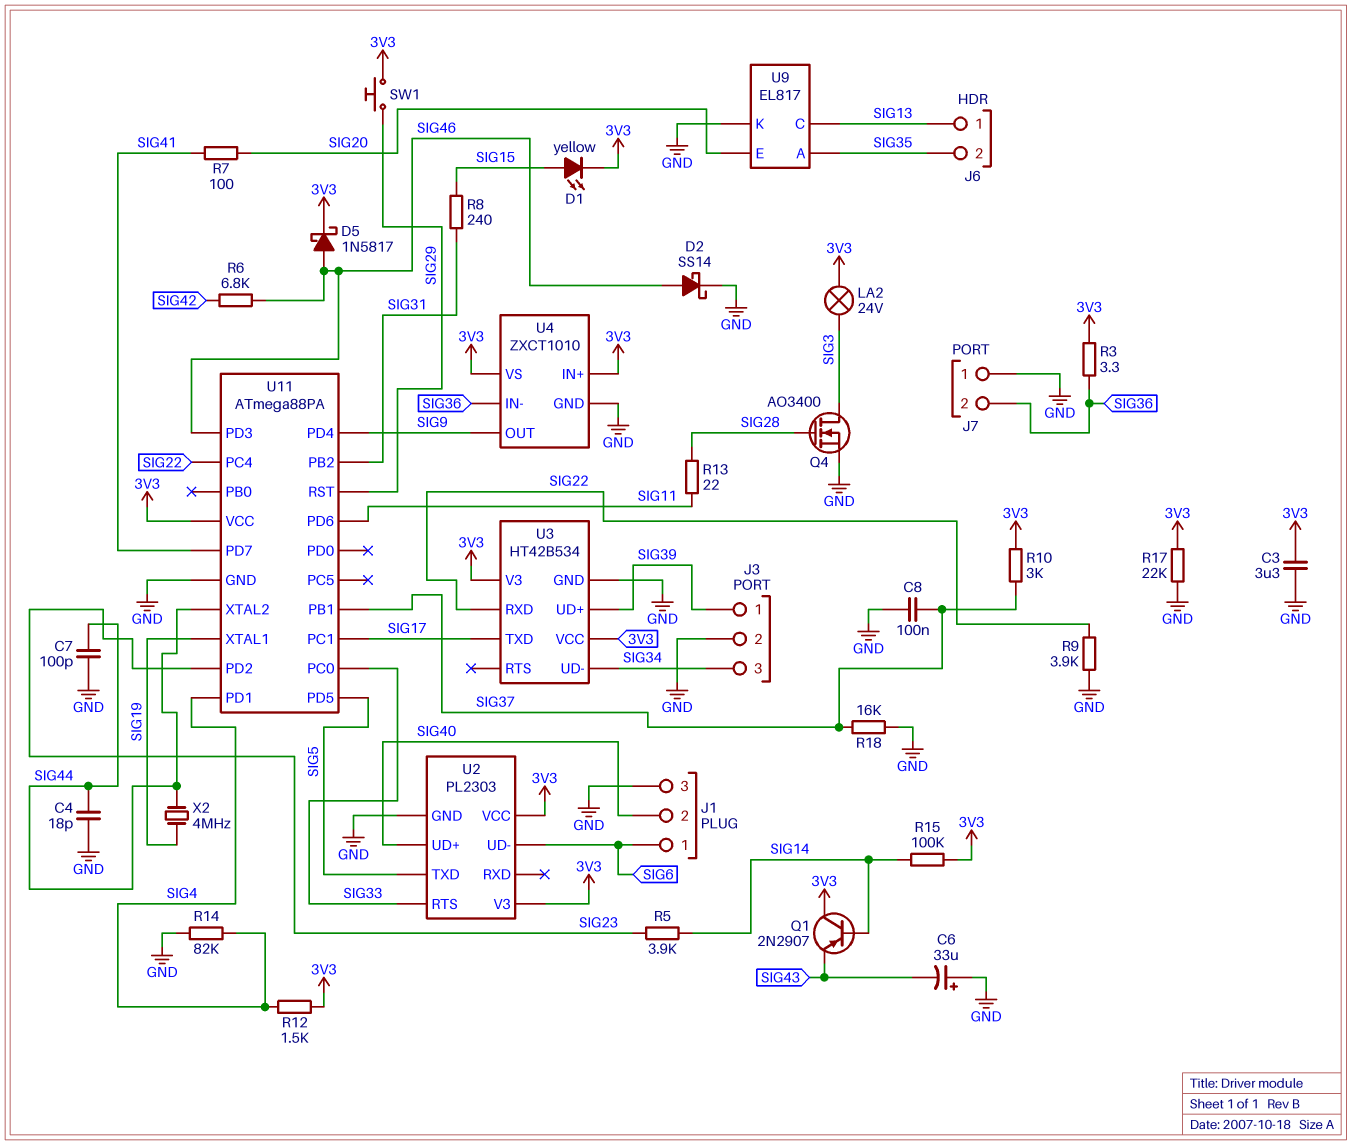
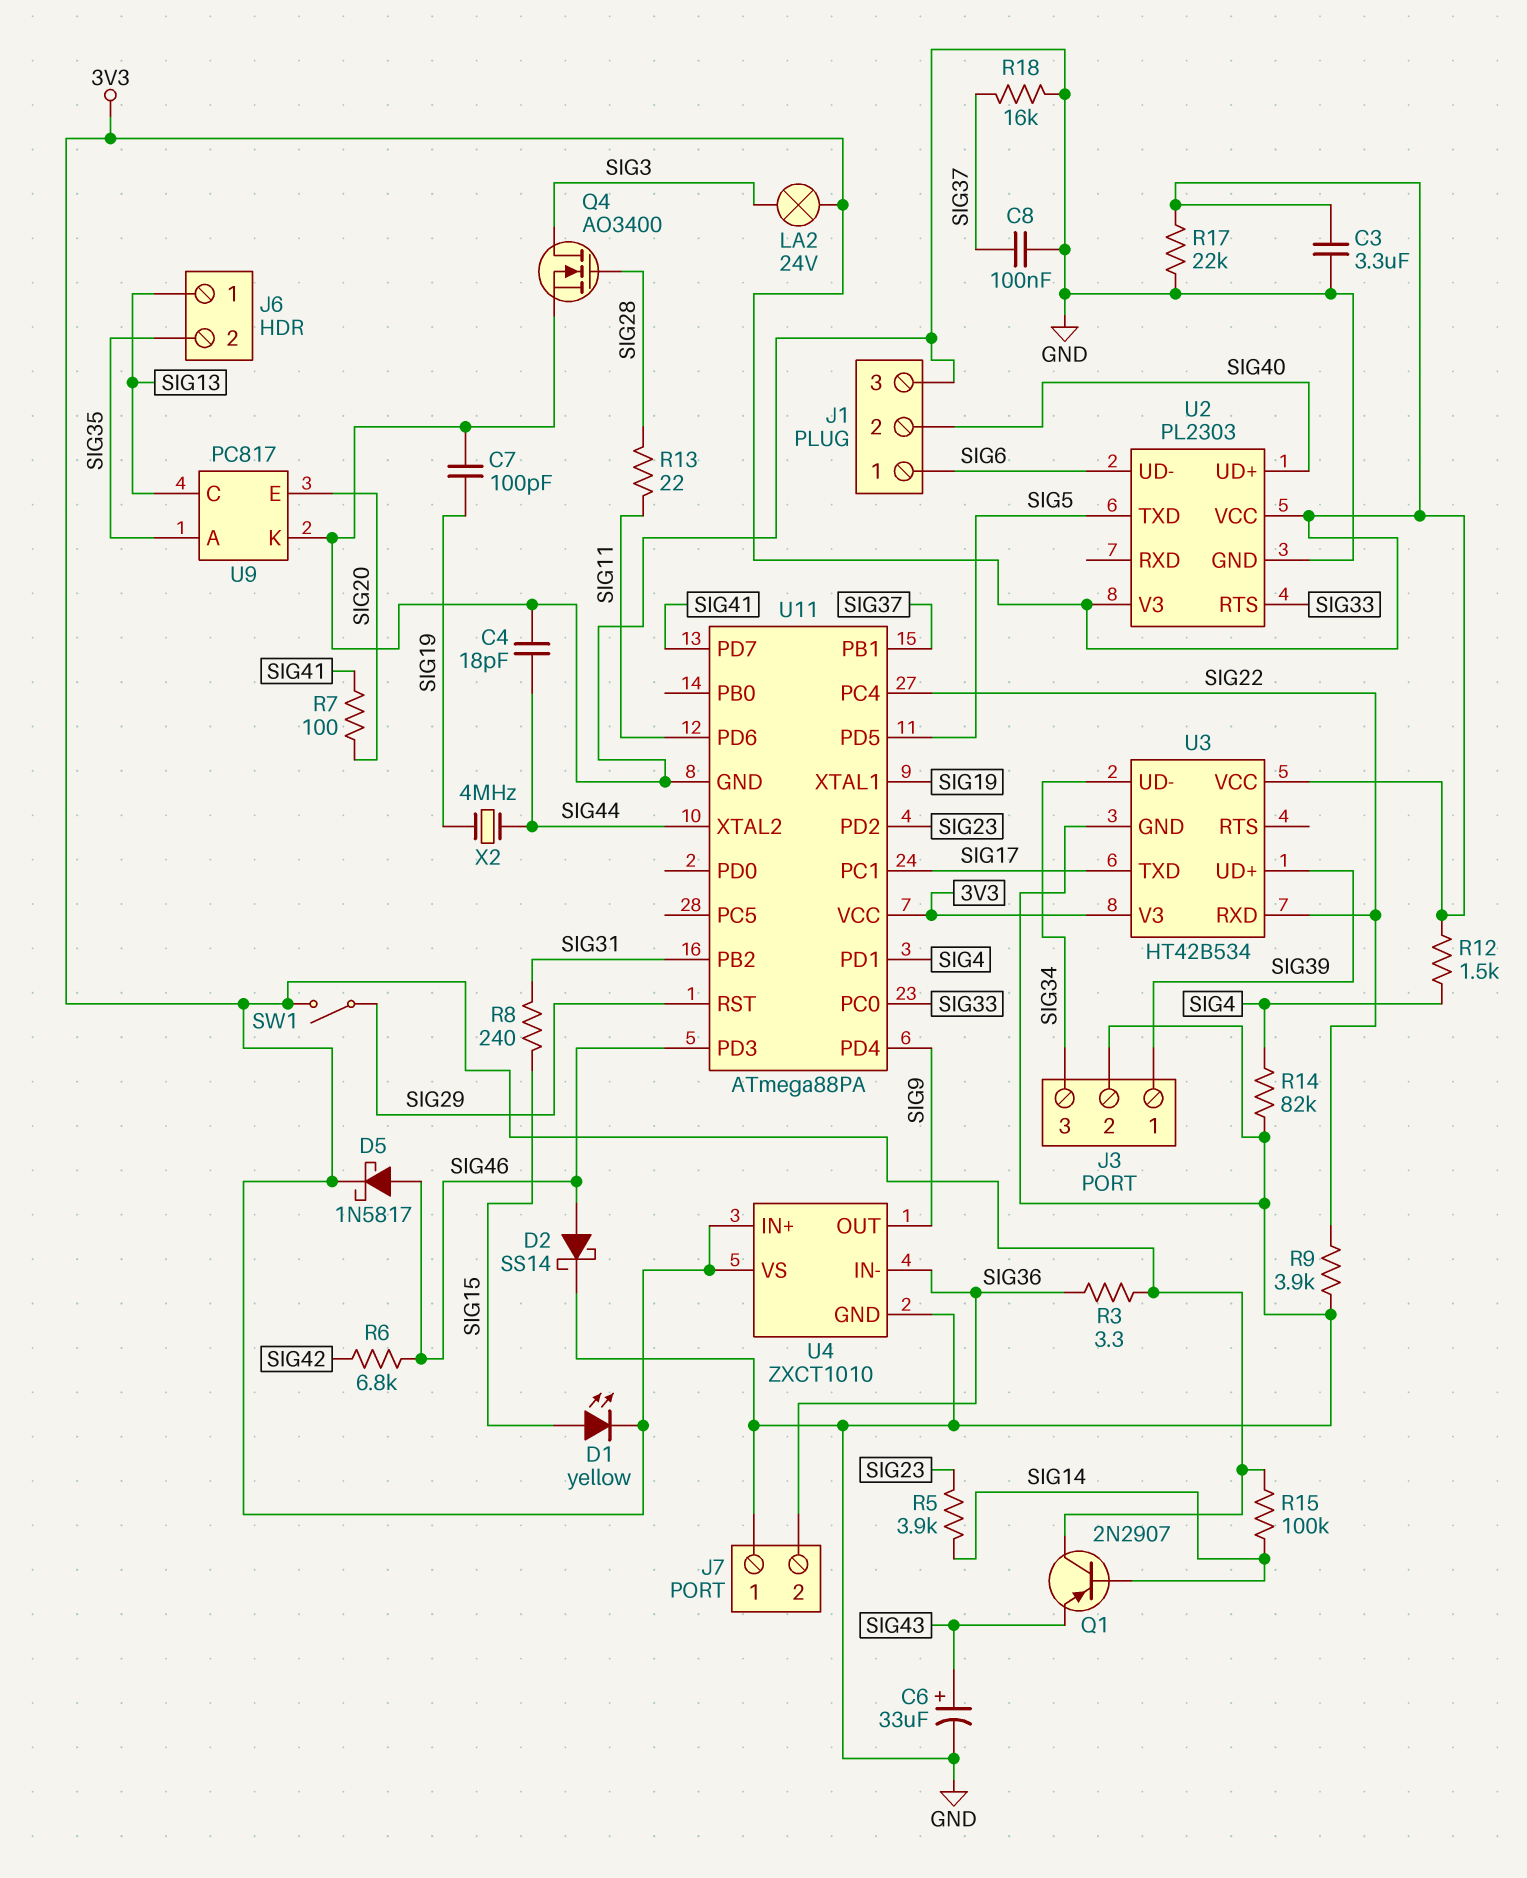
C6: 33uF (plus GND, minus SIG43) -> 33uF (plus SIG43, minus GND)
C7: 100pF (GND, SIG44) -> 100pF (GND, SIG19)
R10: 3k (3V3, SIG37) -> none
SW1: button (3V3, SIG29) -> switch (3V3, SIG29)
U9: EL817 -> PC817

